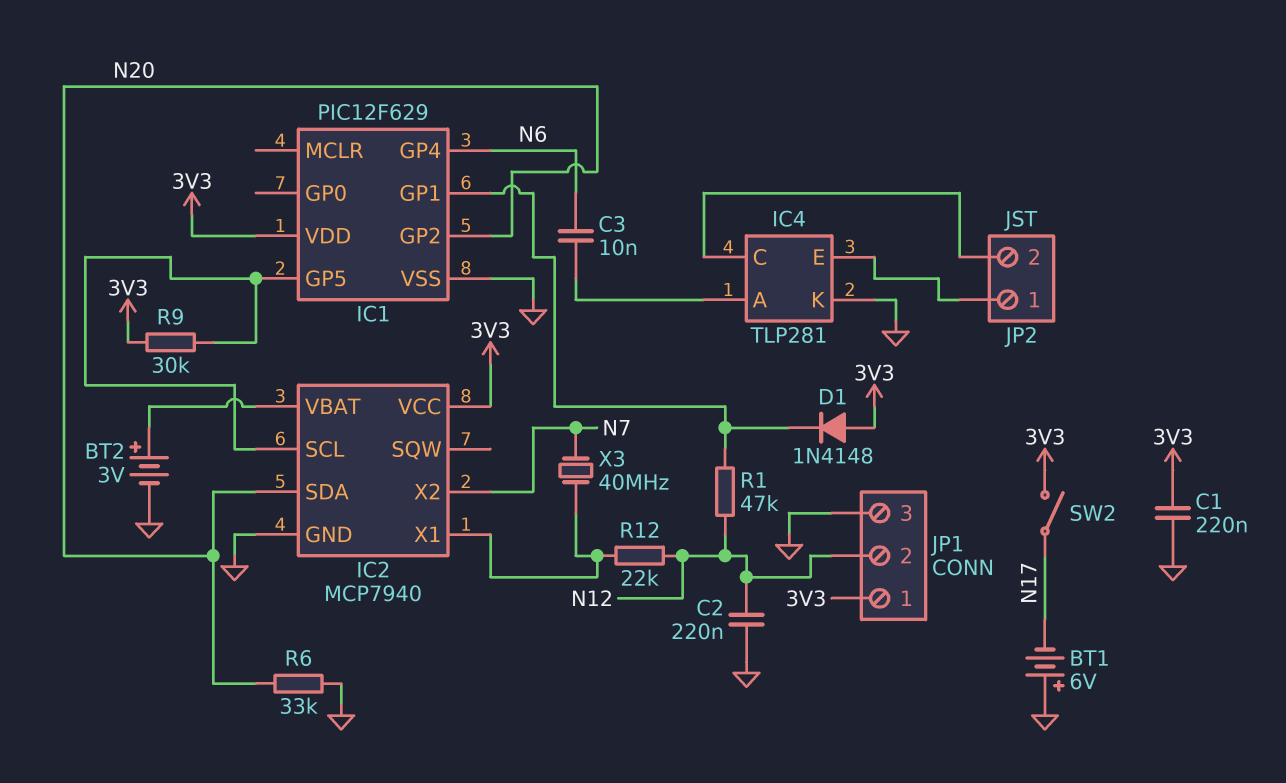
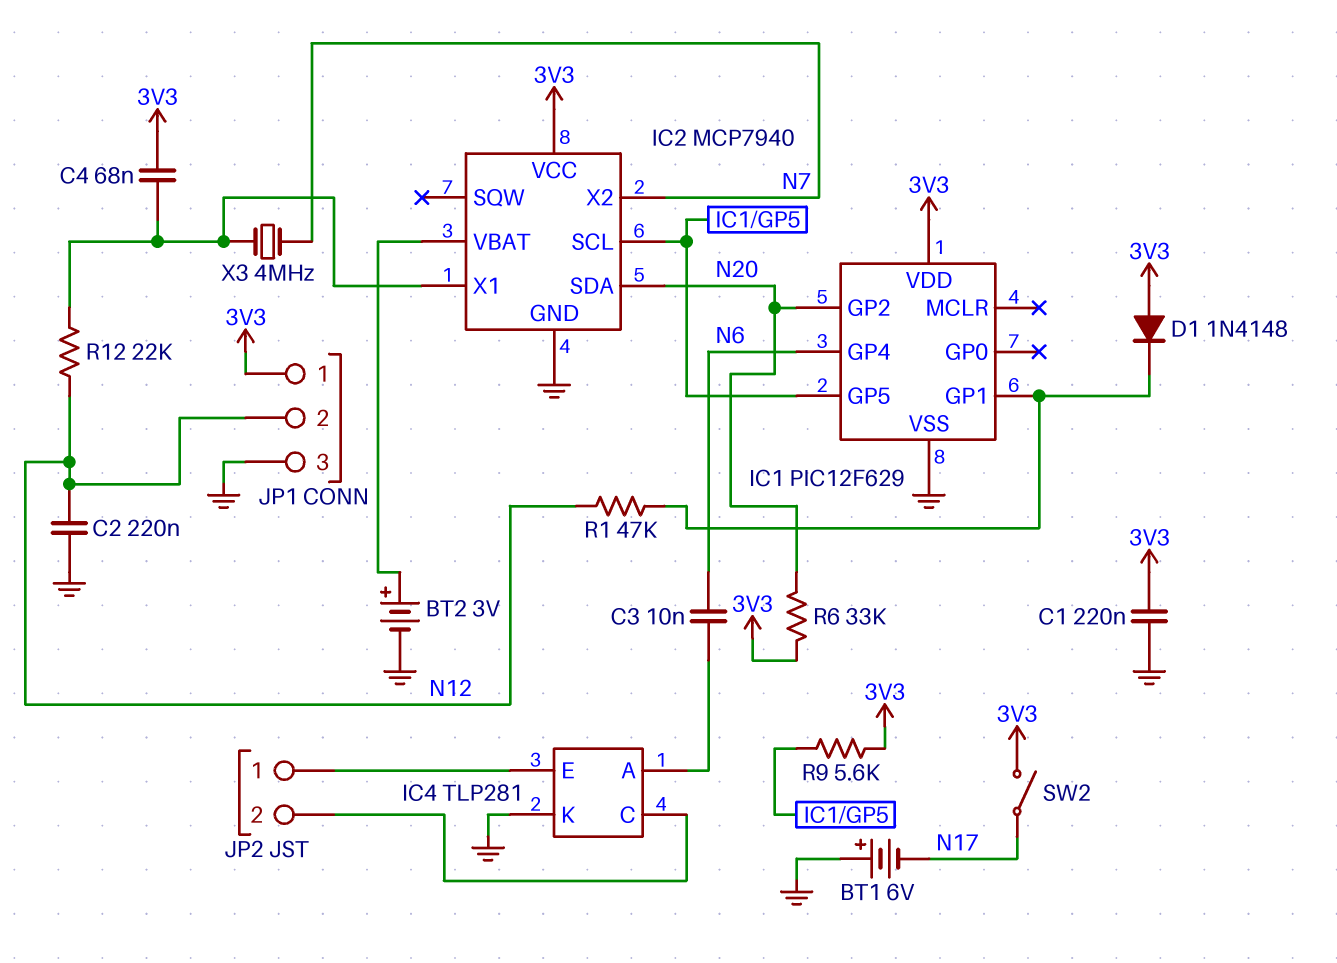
C4: none -> 68nF (3V3, IC2/X1)
R6: 33k (GND, N20) -> 33k (3V3, N20)
R9: 30k (3V3, IC1/GP5) -> 5.6k (3V3, IC1/GP5)
X3: 40MHz (IC2/X1, N7) -> 4MHz (IC2/X1, N7)

